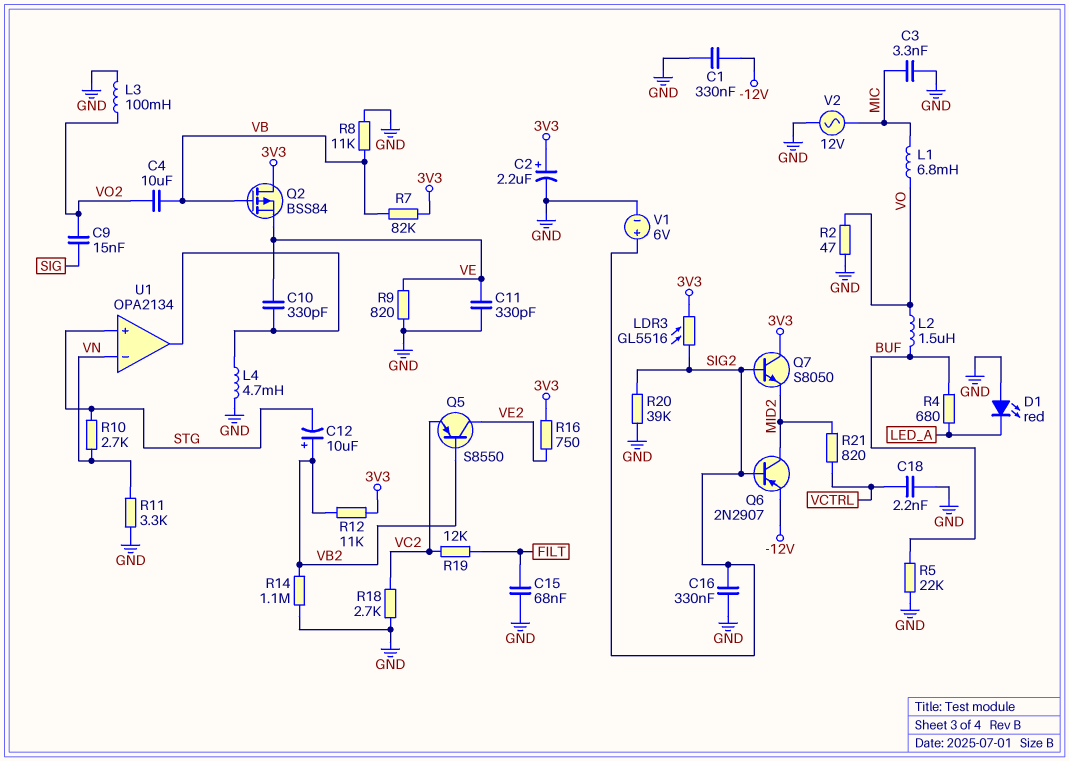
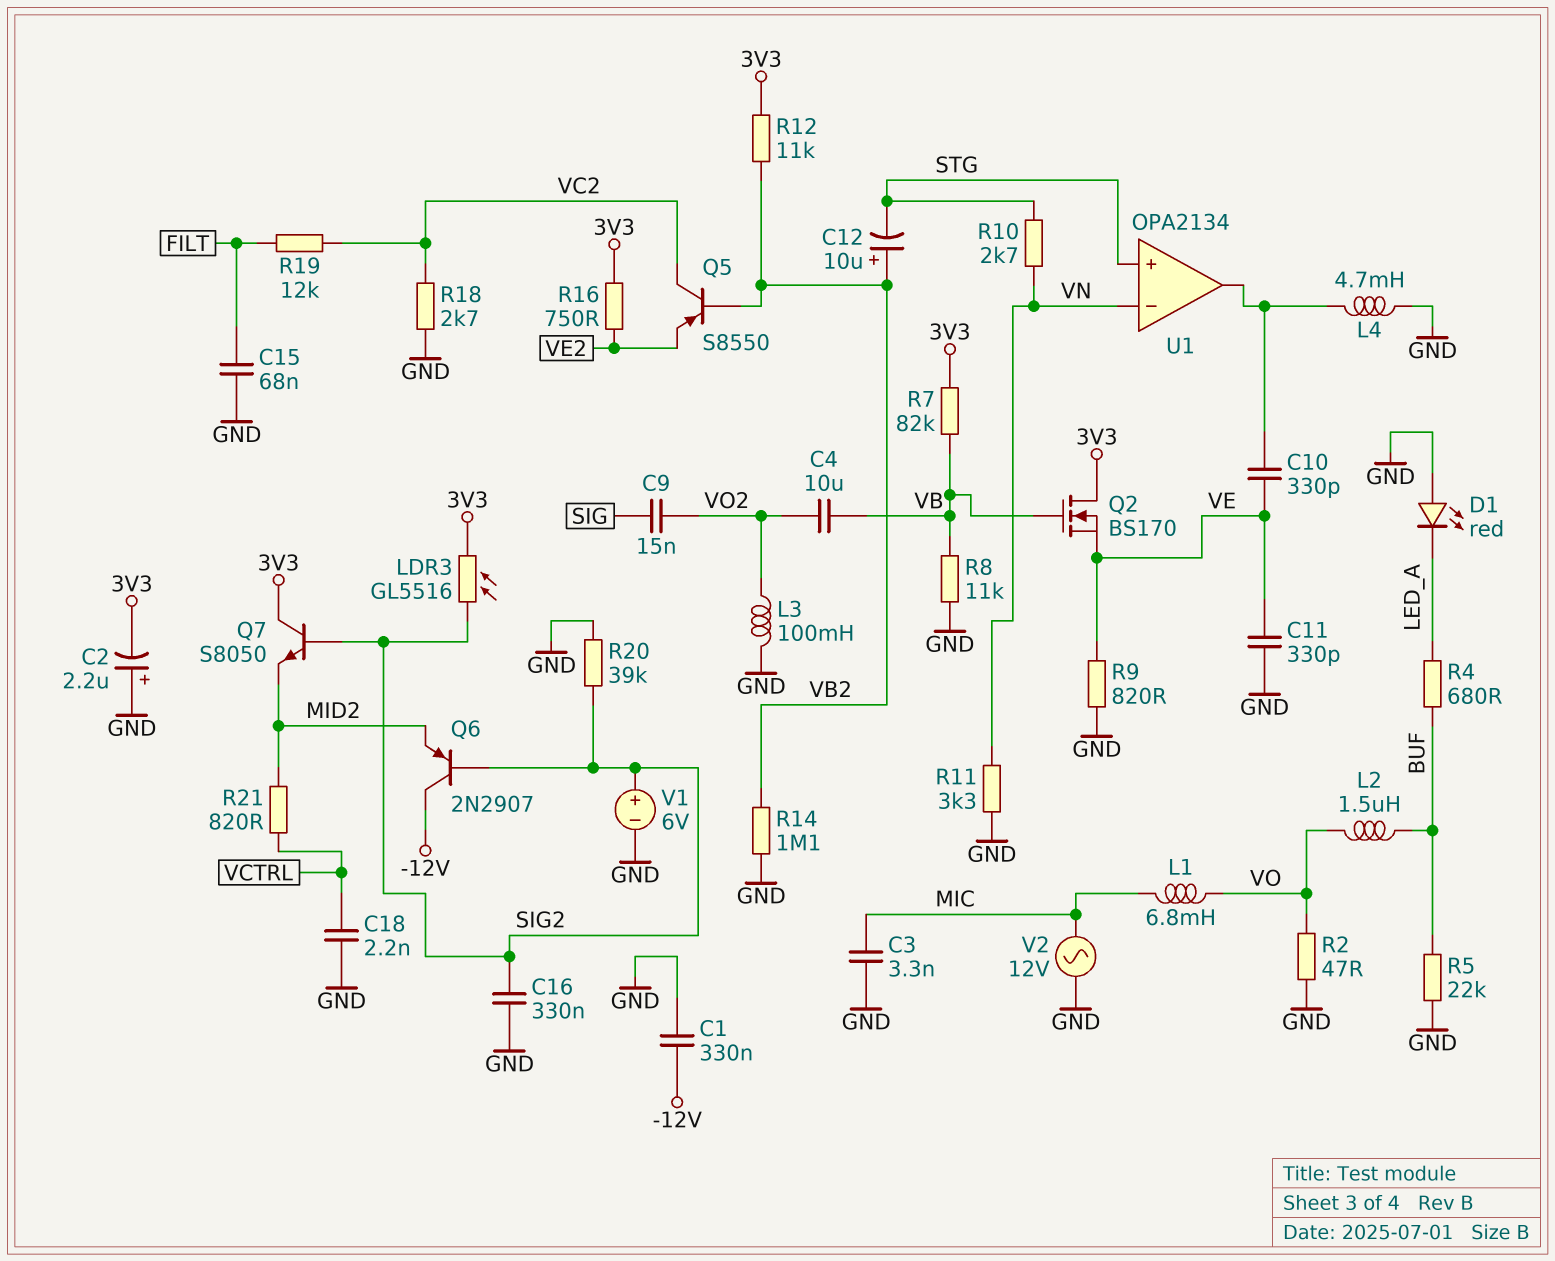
C2: 2.2uF (plus 3V3, minus GND) -> 2.2uF (plus GND, minus 3V3)
Q2: PMOS BSS84 (G VB, D 3V3, S VE) -> NMOS BS170 (G VB, D 3V3, S VE)
Q5: PNP S8550 (B VB2, C VE2, E VC2) -> PNP S8550 (B VB2, C VC2, E VE2)
Q6: PNP 2N2907 (B SIG2, C MID2, E -12V) -> PNP 2N2907 (B SIG2, C -12V, E MID2)

